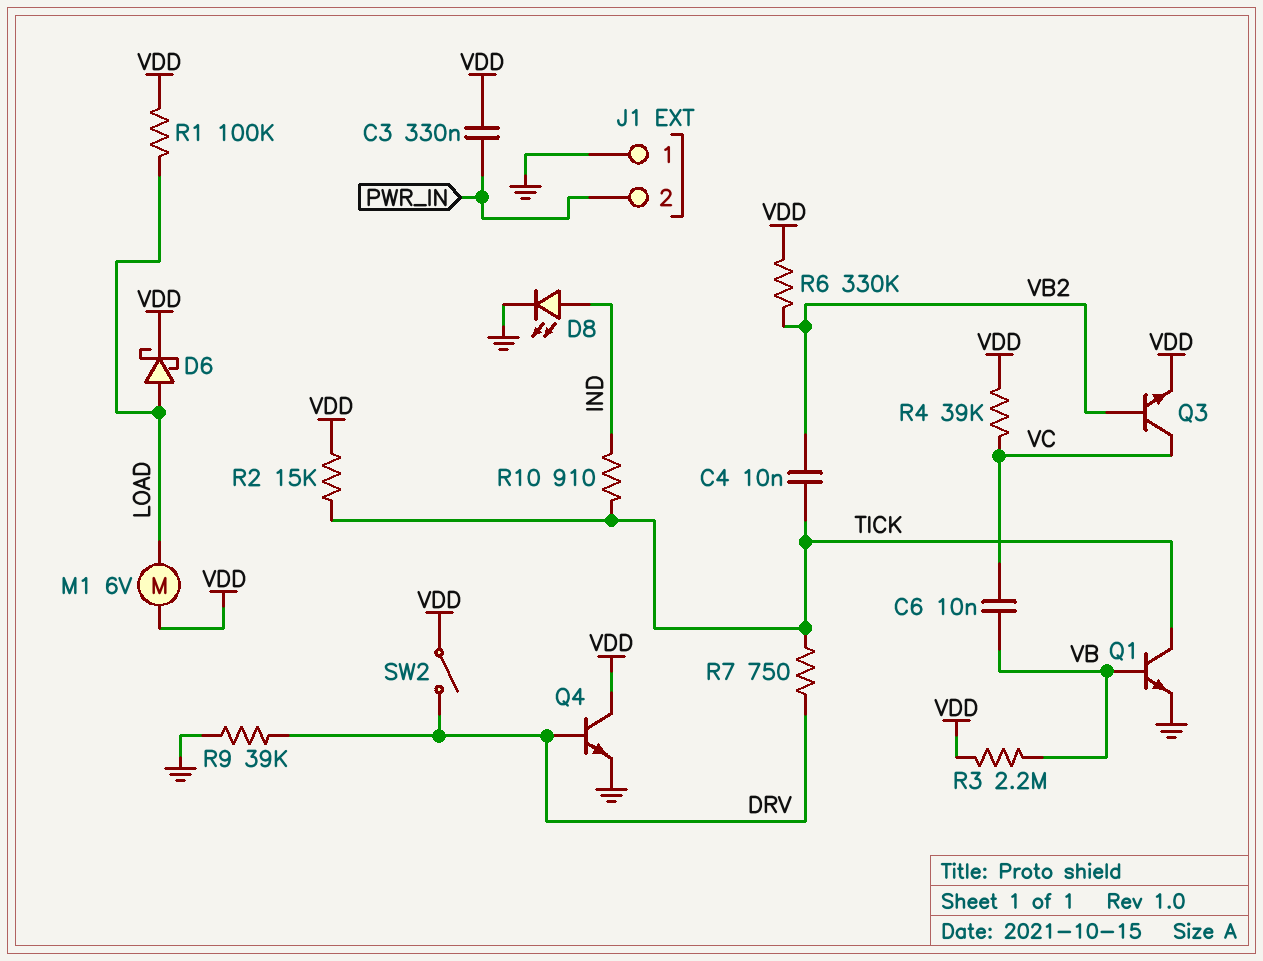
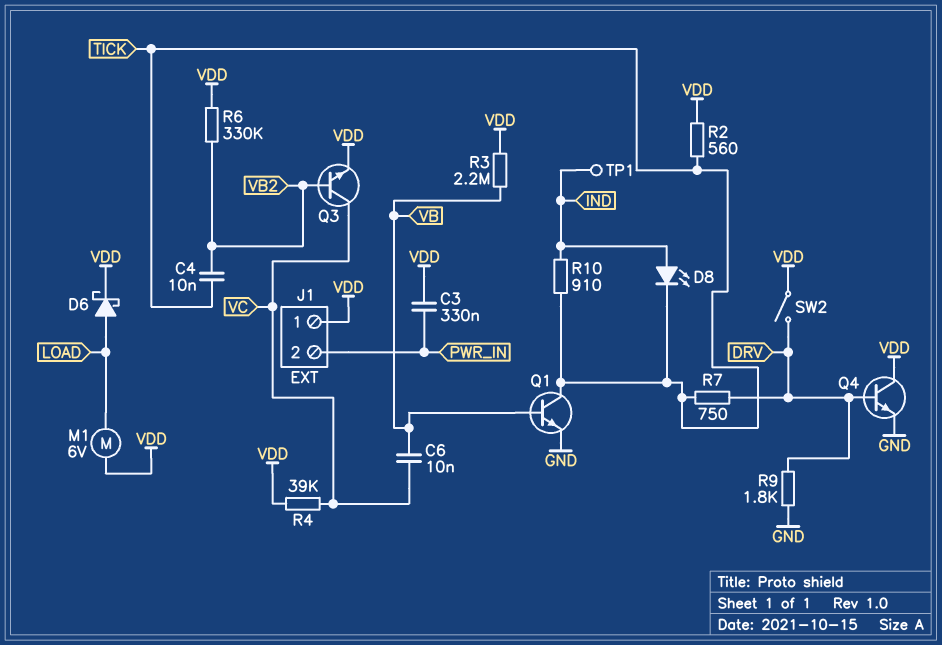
D8: LED (A IND, K GND) -> LED (A IND, K TICK)
J1 pin 1: GND -> VDD
R1: 100k (LOAD, VDD) -> none
R2: 15k (TICK, VDD) -> 560 (TICK, VDD)
R9: 39k (DRV, GND) -> 1.8k (DRV, GND)
TP1: none -> test point (IND)

